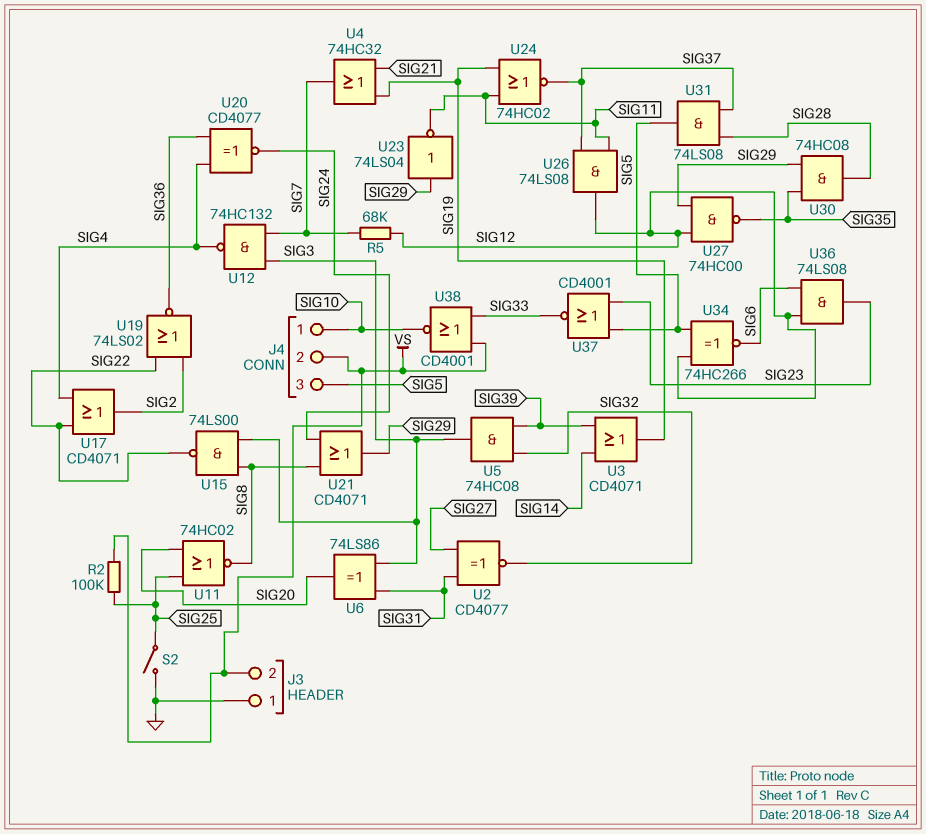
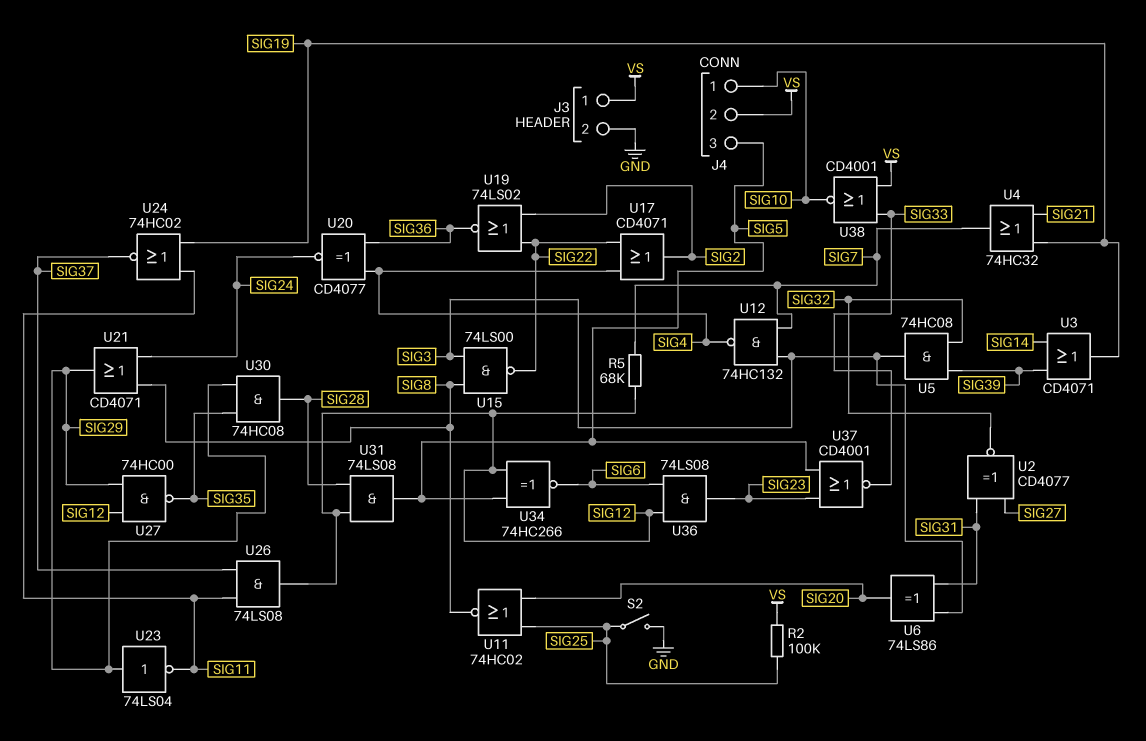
J3 pin 1: GND -> VS
J3 pin 2: VS -> GND
U31: AND 74LS08 (in SIG28, in SIG37, out SIG5) -> AND 74LS08 (in SIG12, in SIG28, out SIG5)

